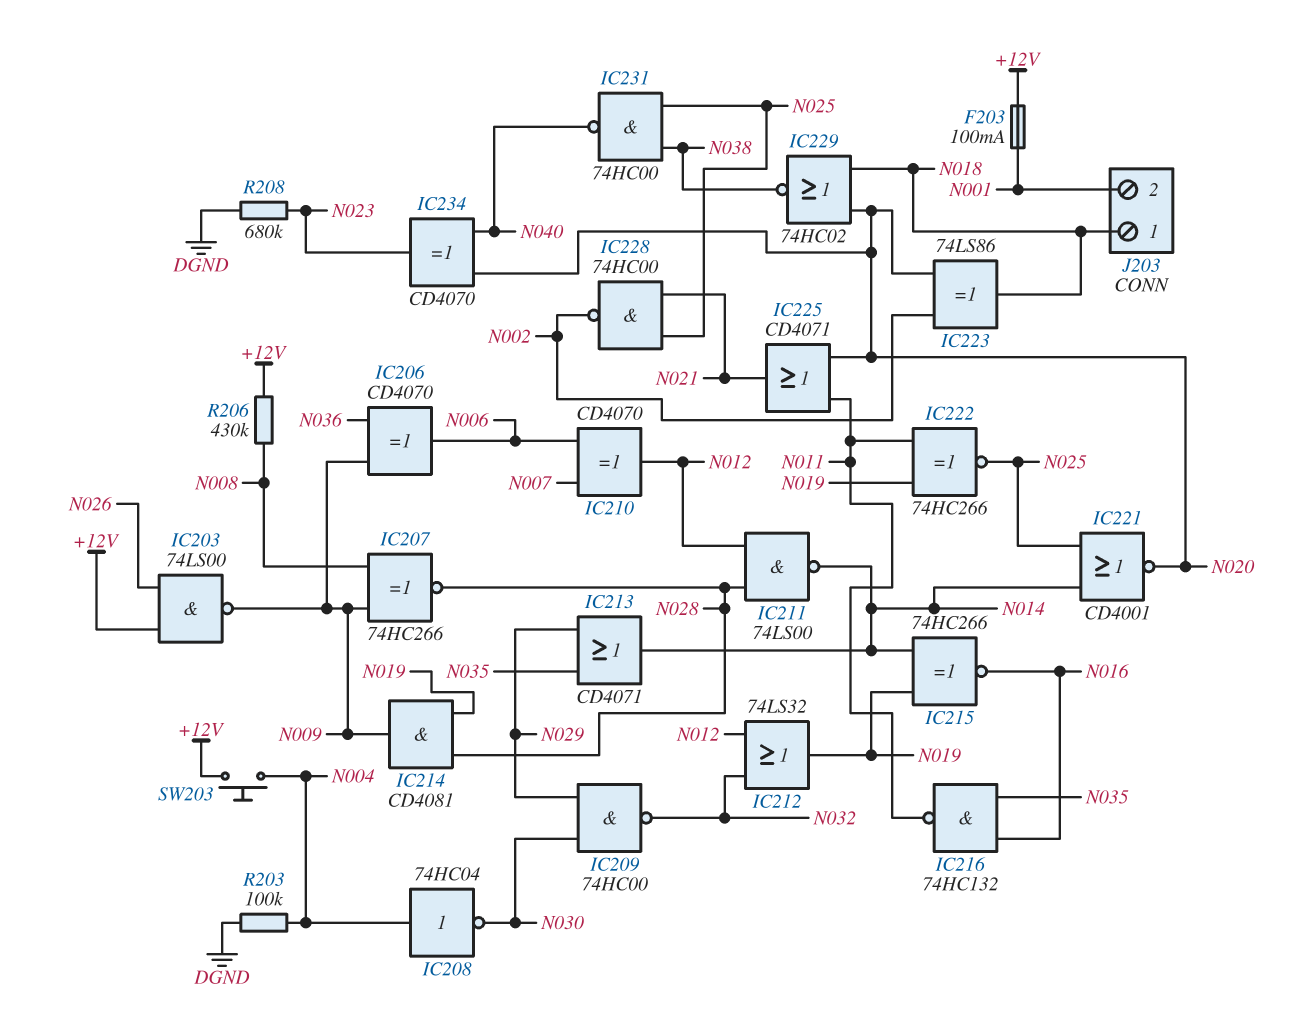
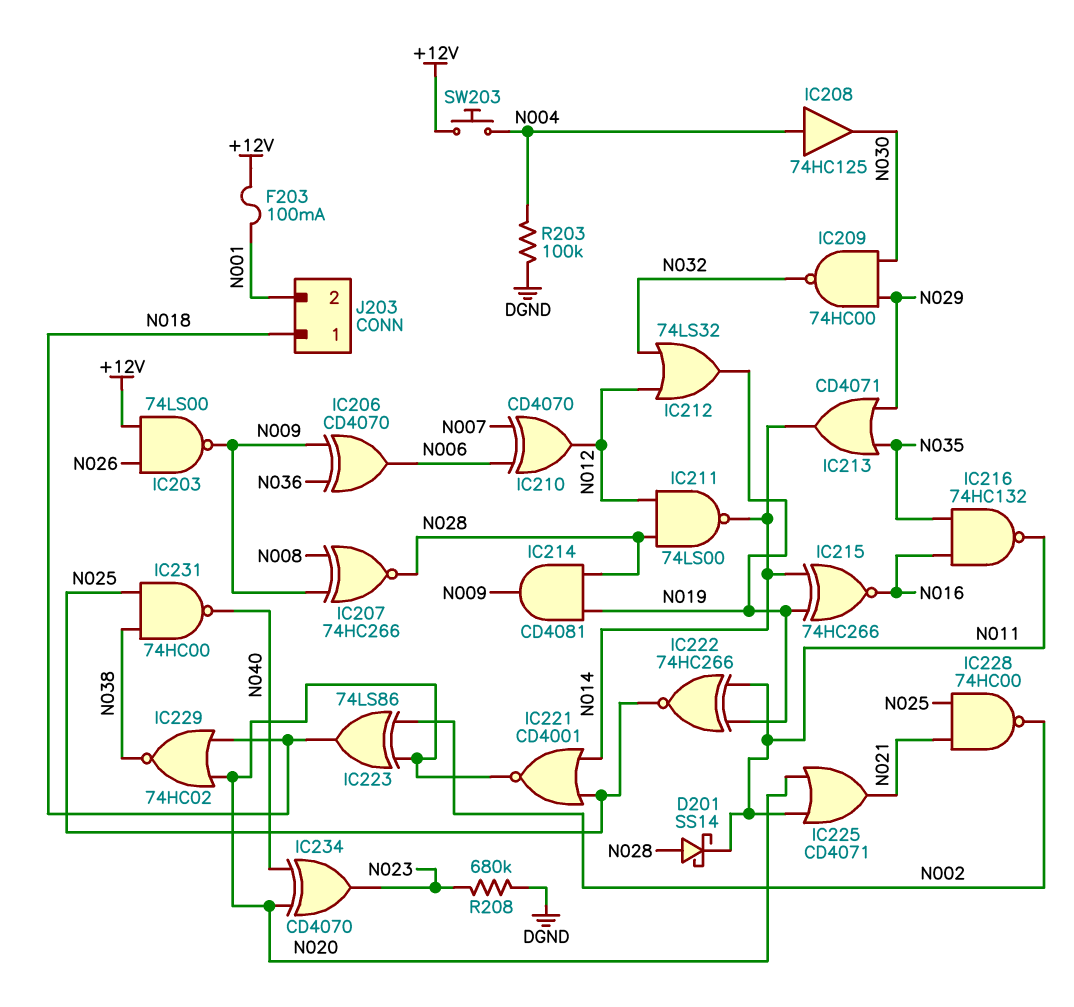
D201: none -> schottky SS14 (A N028, K N011)
IC208: NOT 74HC04 (in N004, out N030) -> buffer 74HC125 (in N004, out N030)
R206: 430k (+12V, N008) -> none

